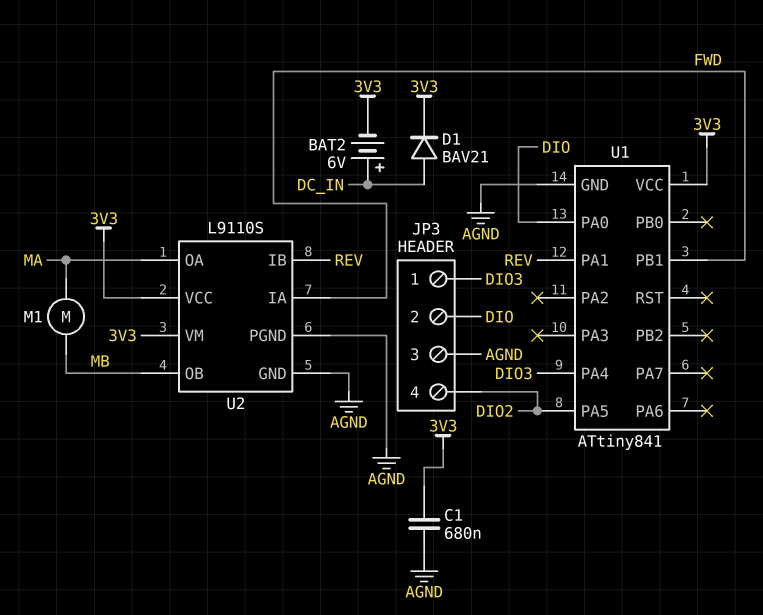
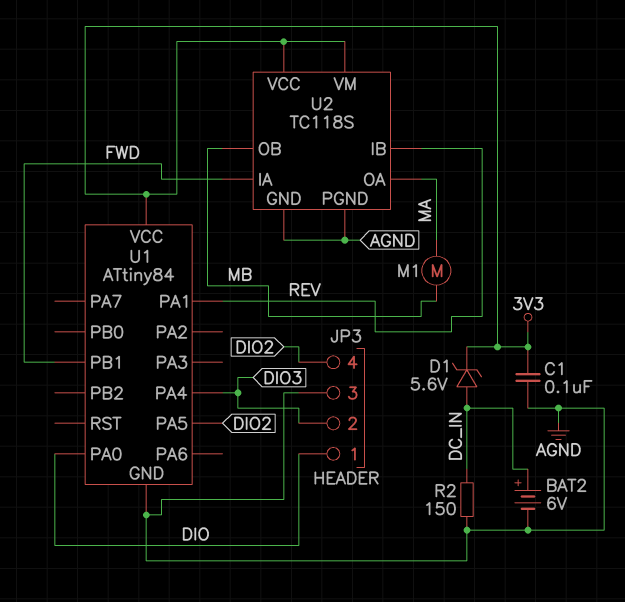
BAT2: 6V (plus DC_IN, minus 3V3) -> 6V (plus DC_IN, minus AGND)
C1: 680nF (3V3, AGND) -> 100nF (3V3, AGND)
D1: diode BAV21 (A DC_IN, K 3V3) -> zener 5.6V (A DC_IN, K 3V3)
JP3 pin 1: DIO3 -> DIO
JP3 pin 2: DIO -> DIO3
R2: none -> 150 (AGND, DC_IN)
U1: ATtiny841 -> ATtiny84
U2: L9110S -> TC118S

